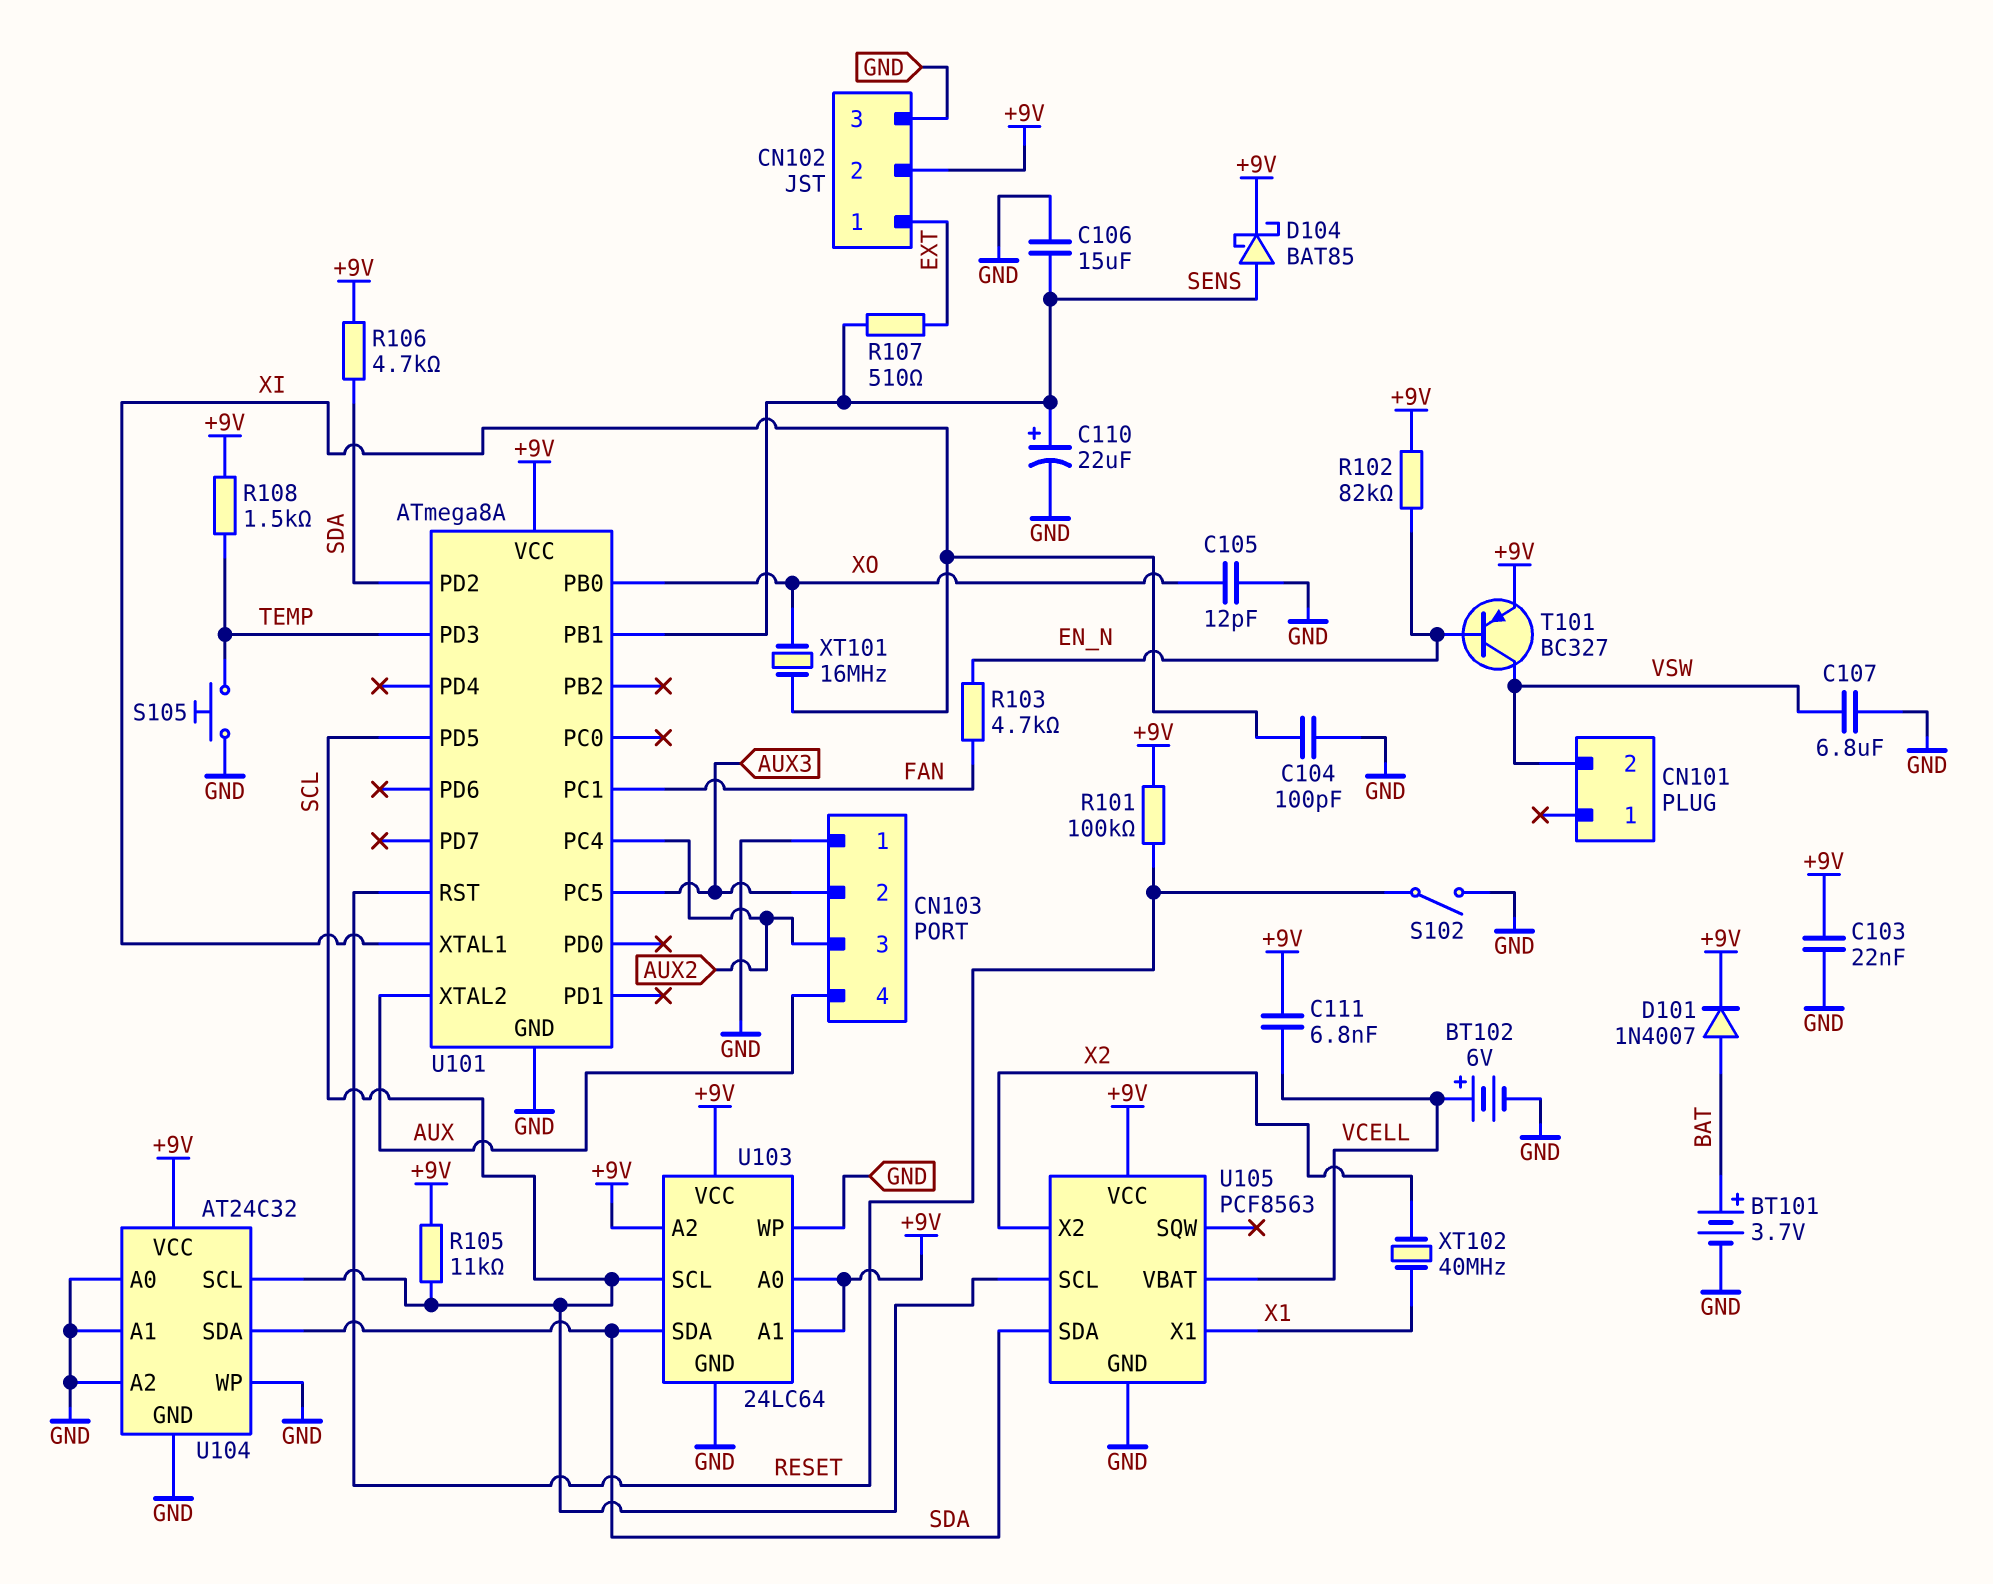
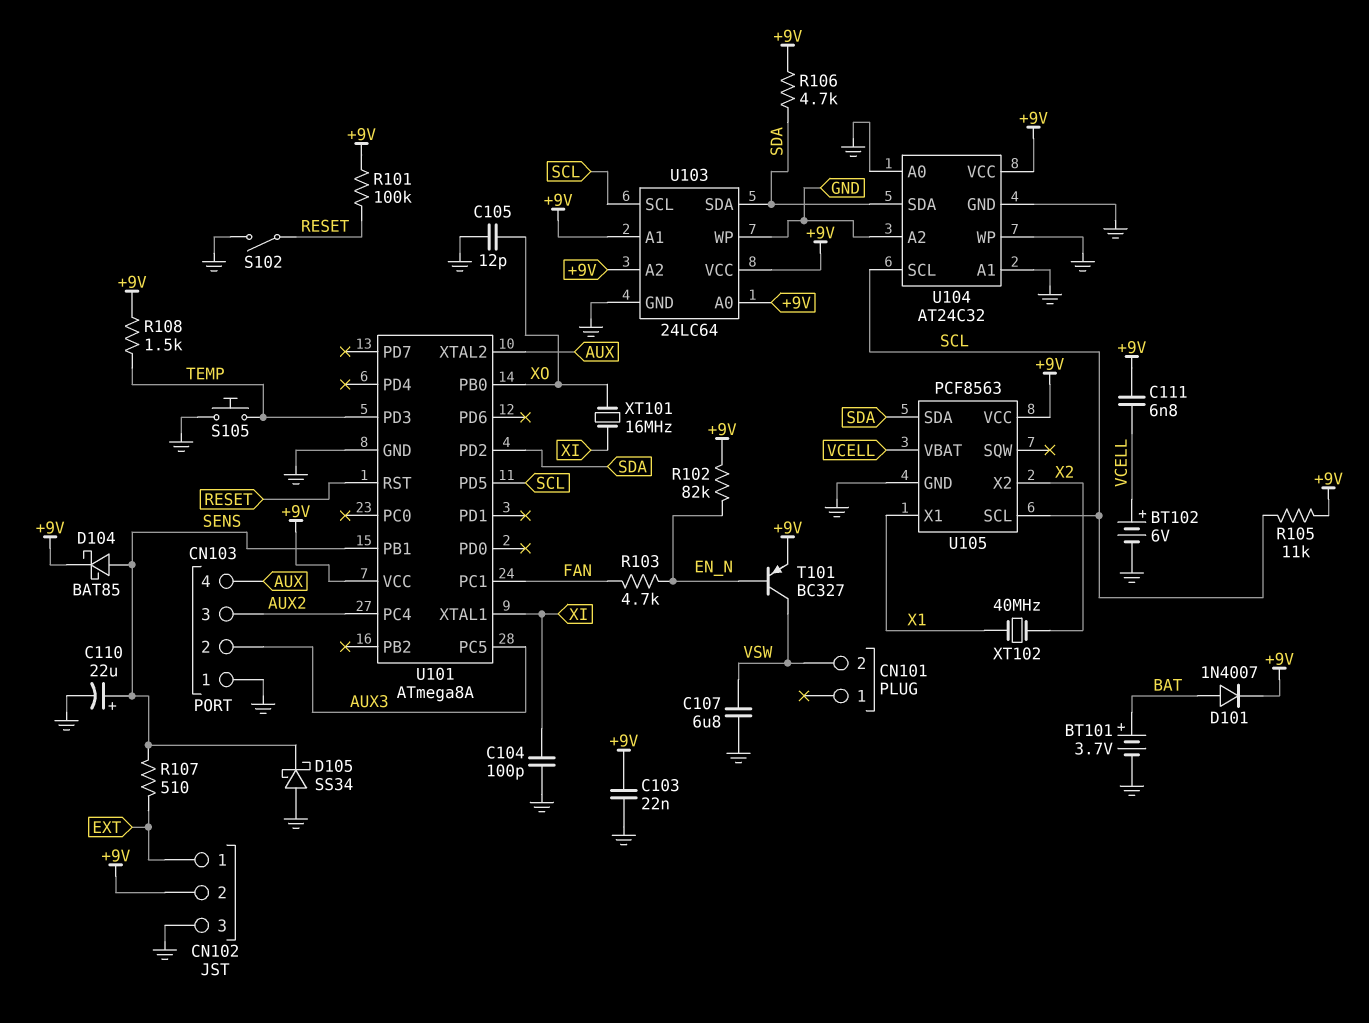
C106: 15uF (GND, SENS) -> none
D105: none -> schottky SS34 (A GND, K SENS)

